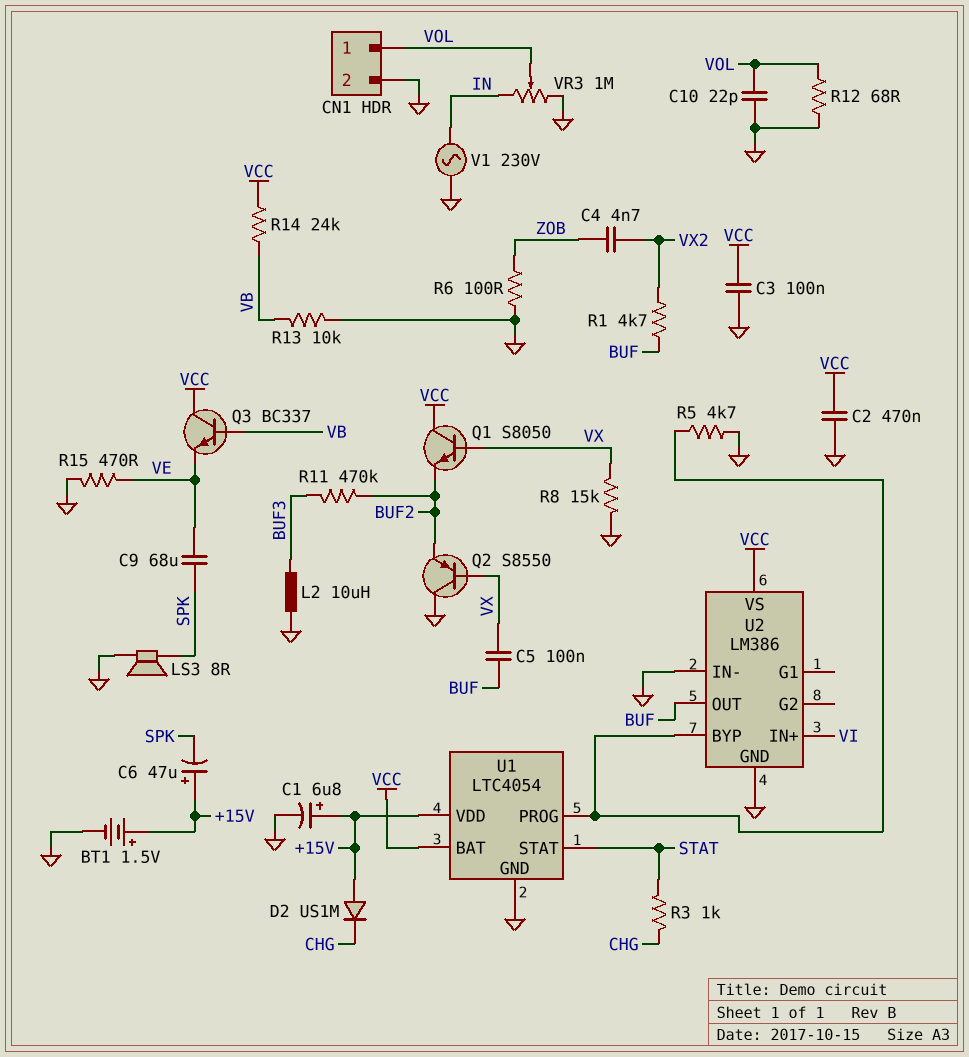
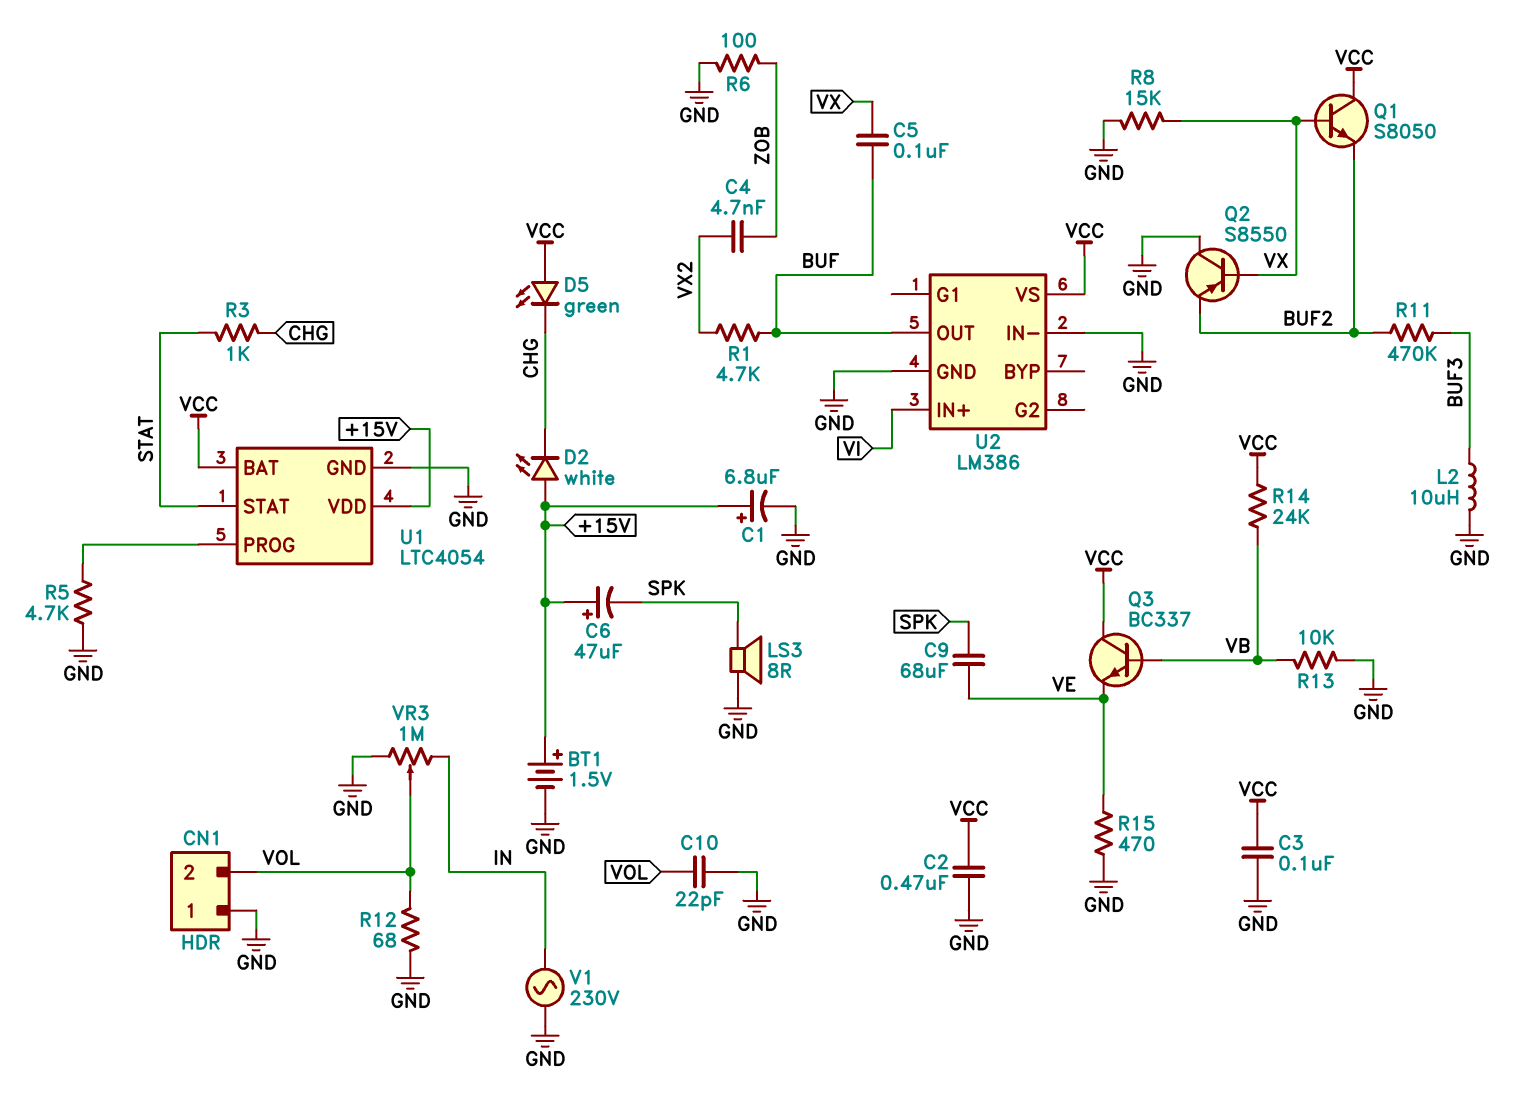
CN1 pin 1: VOL -> GND
CN1 pin 2: GND -> VOL
D2: diode US1M (A +15V, K CHG) -> LED white (A +15V, K CHG)
D5: none -> LED green (A VCC, K CHG)
U2 pin BYP: U1/PROG -> none

